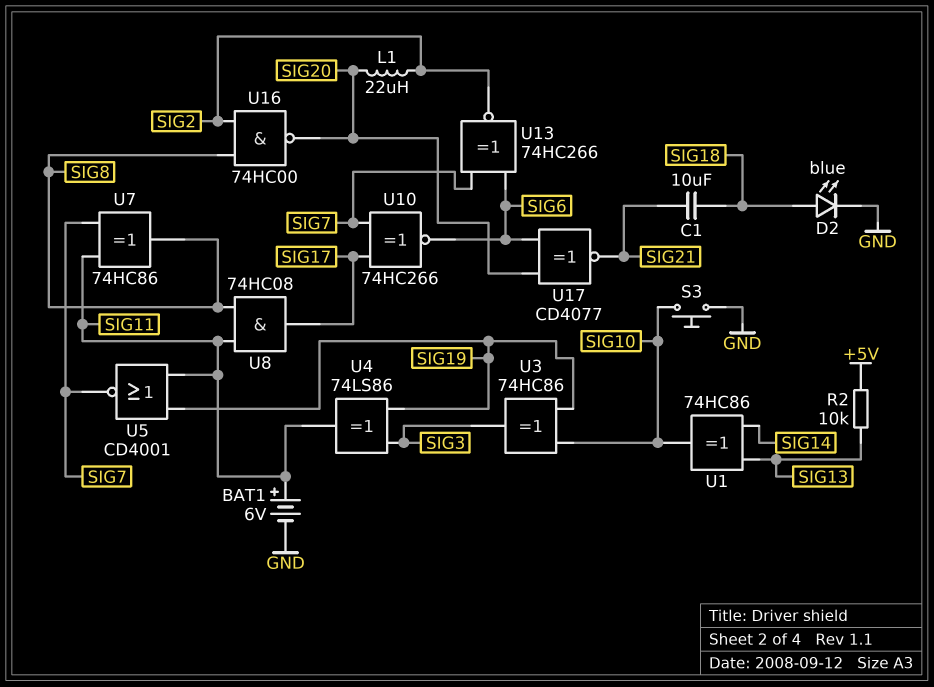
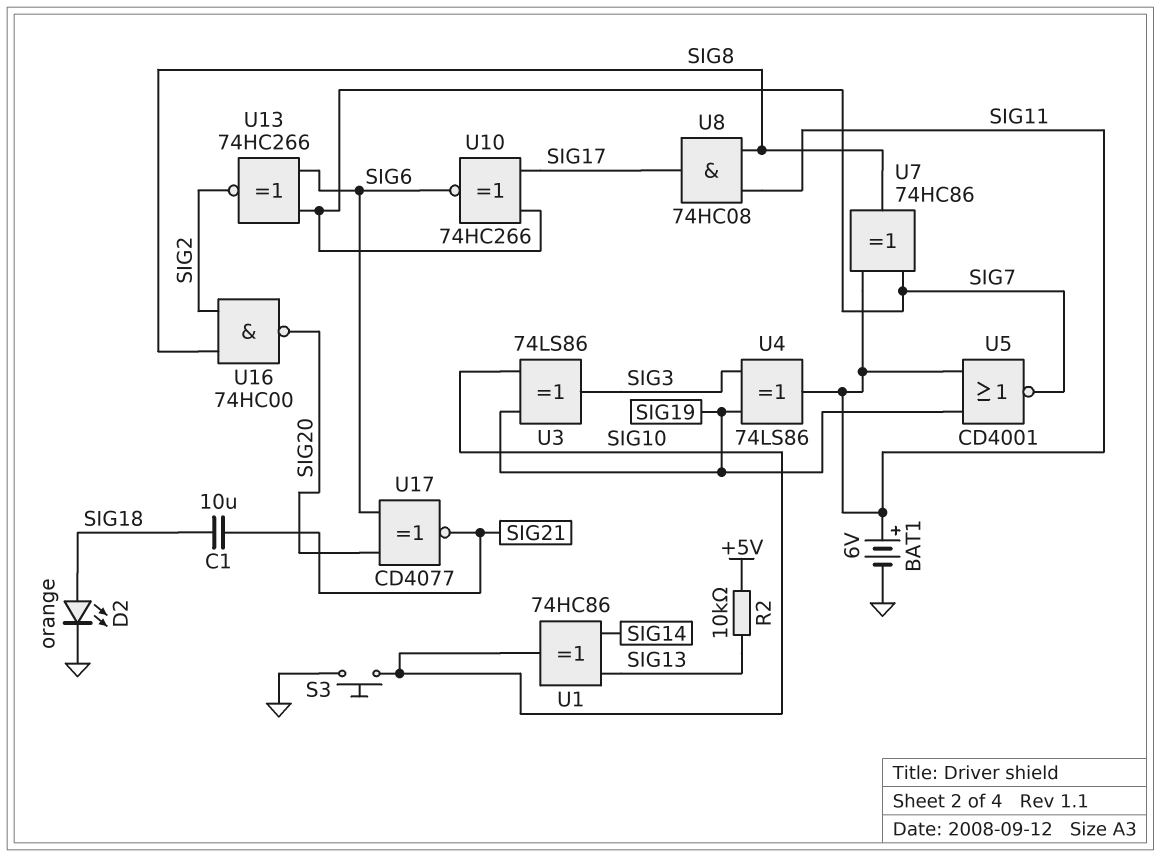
D2: LED blue (A SIG18, K GND) -> LED orange (A SIG18, K GND)
L1: 22uH (SIG2, SIG20) -> none
U3: XOR 74HC86 (in SIG10, in SIG19, out SIG3) -> XOR 74LS86 (in SIG10, in SIG19, out SIG3)

